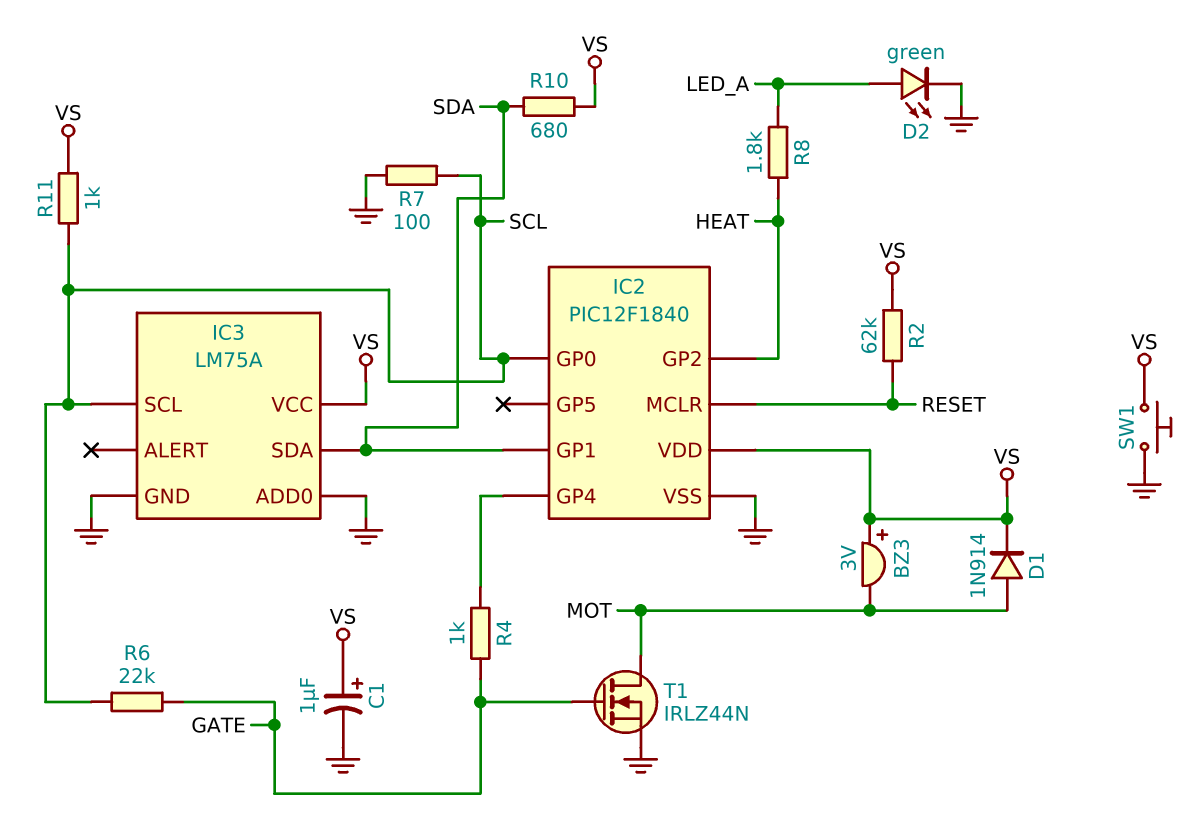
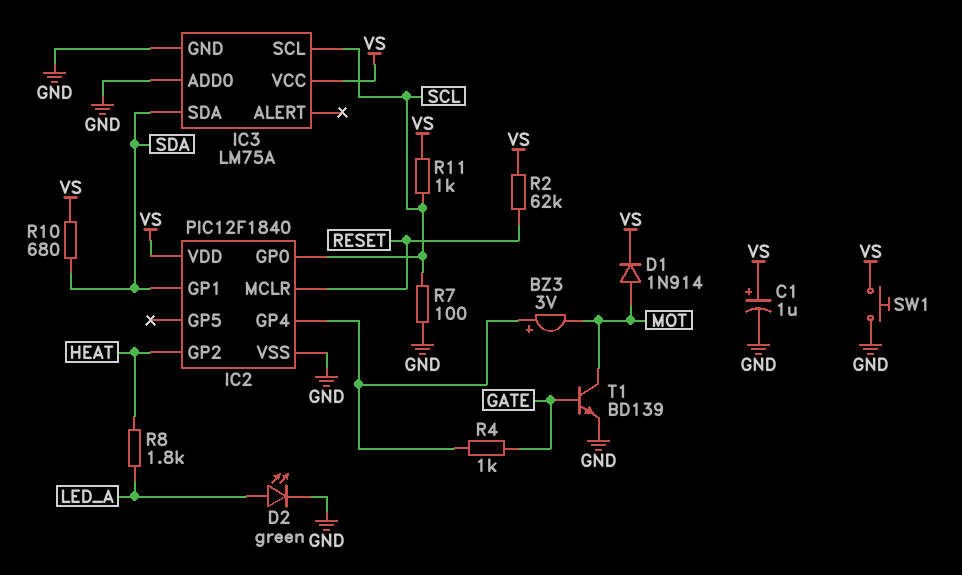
BZ3: buzzer 3V (plus VS, minus MOT) -> buzzer 3V (plus IC2/GP4, minus MOT)
R6: 22k (GATE, SCL) -> none
T1: NMOS IRLZ44N (G GATE, D MOT, S GND) -> NPN BD139 (B GATE, C MOT, E GND)

